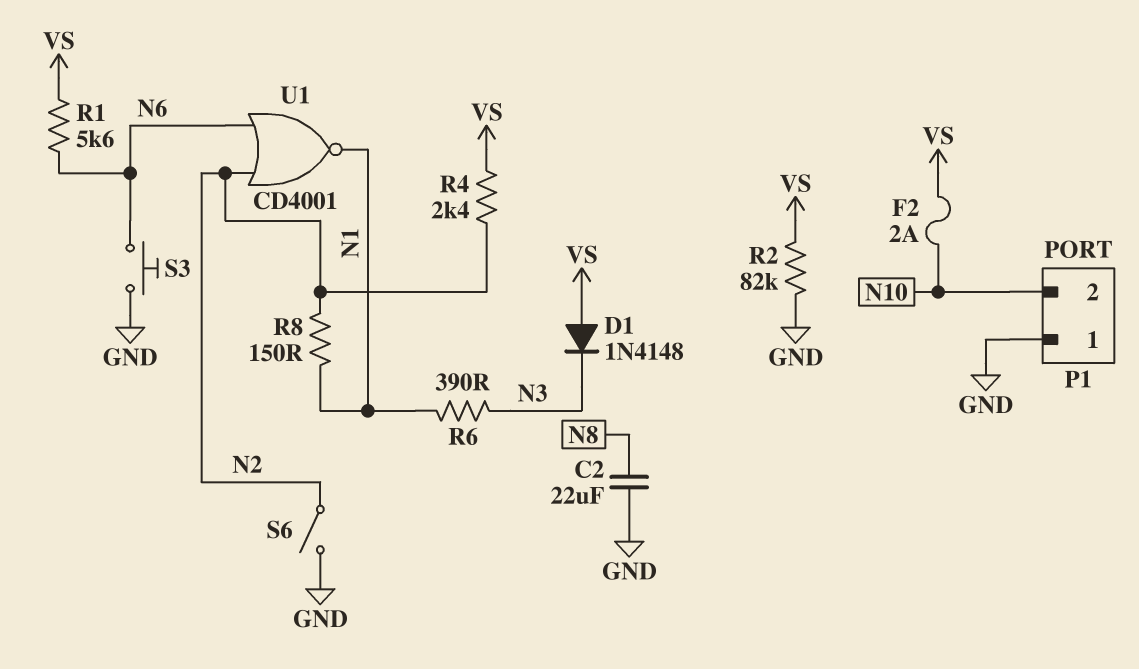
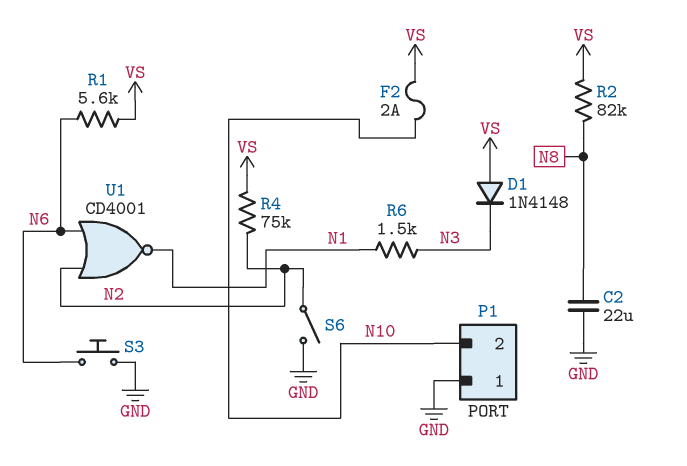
R2: 82k (GND, VS) -> 82k (N8, VS)
R4: 2.4k (N2, VS) -> 75k (N2, VS)
R6: 390 (N1, N3) -> 1.5k (N1, N3)
R8: 150 (N1, N2) -> none

